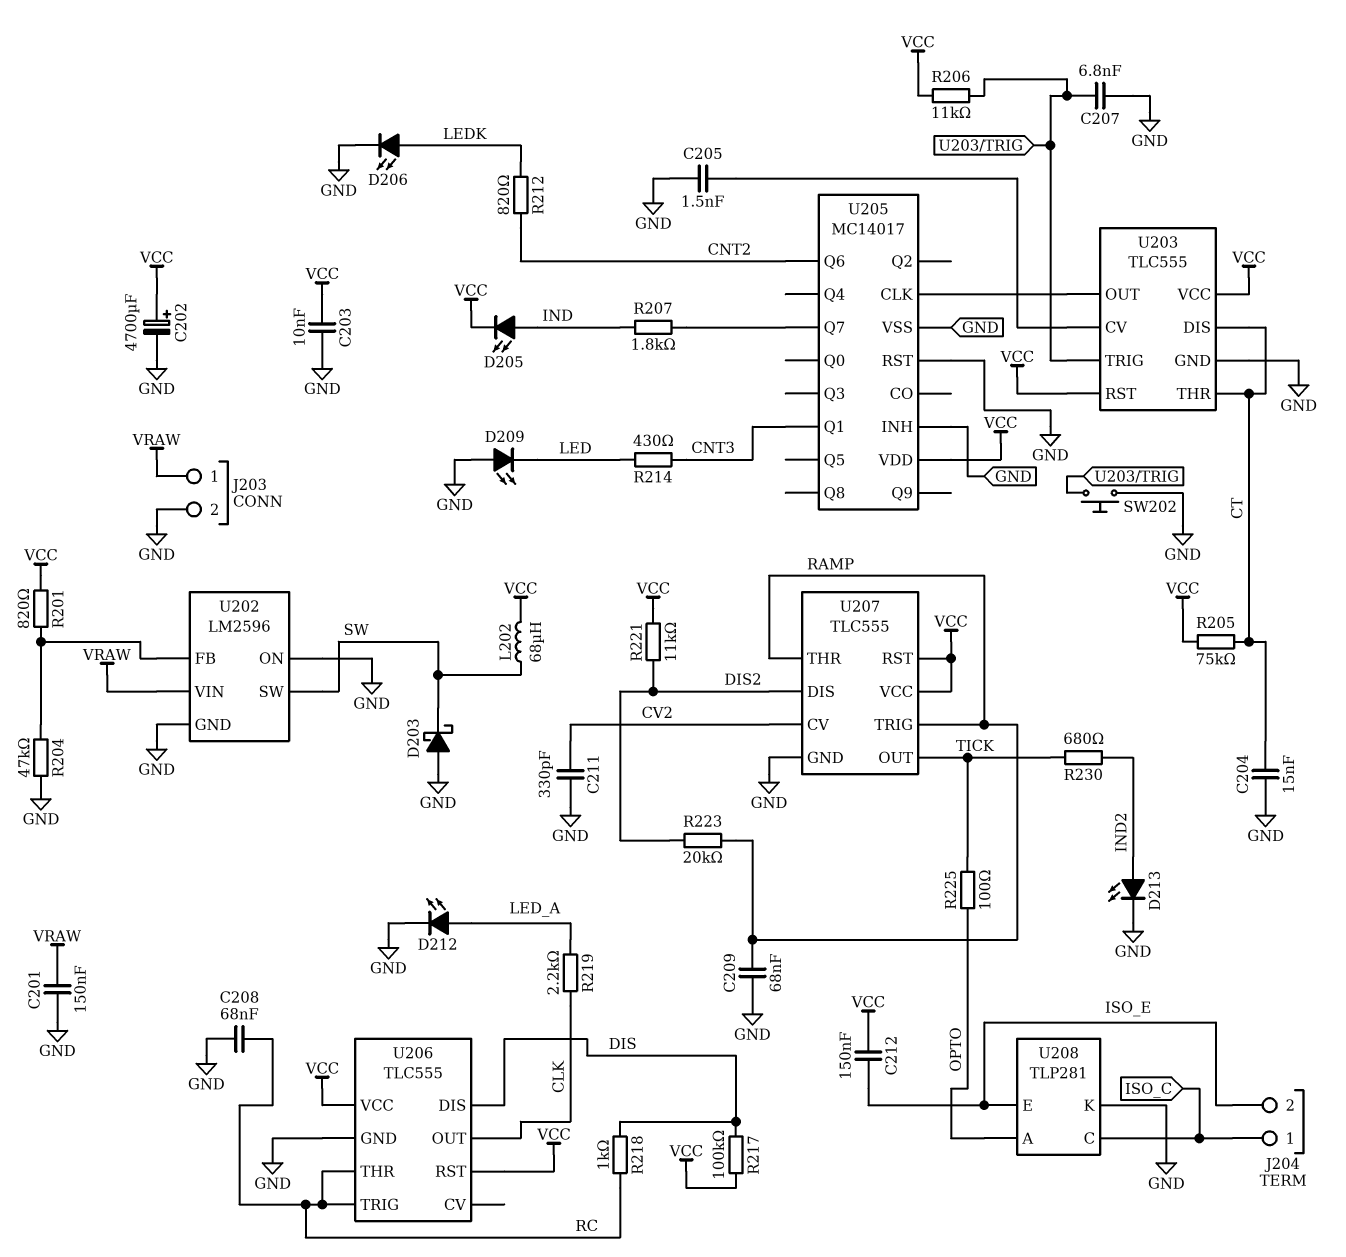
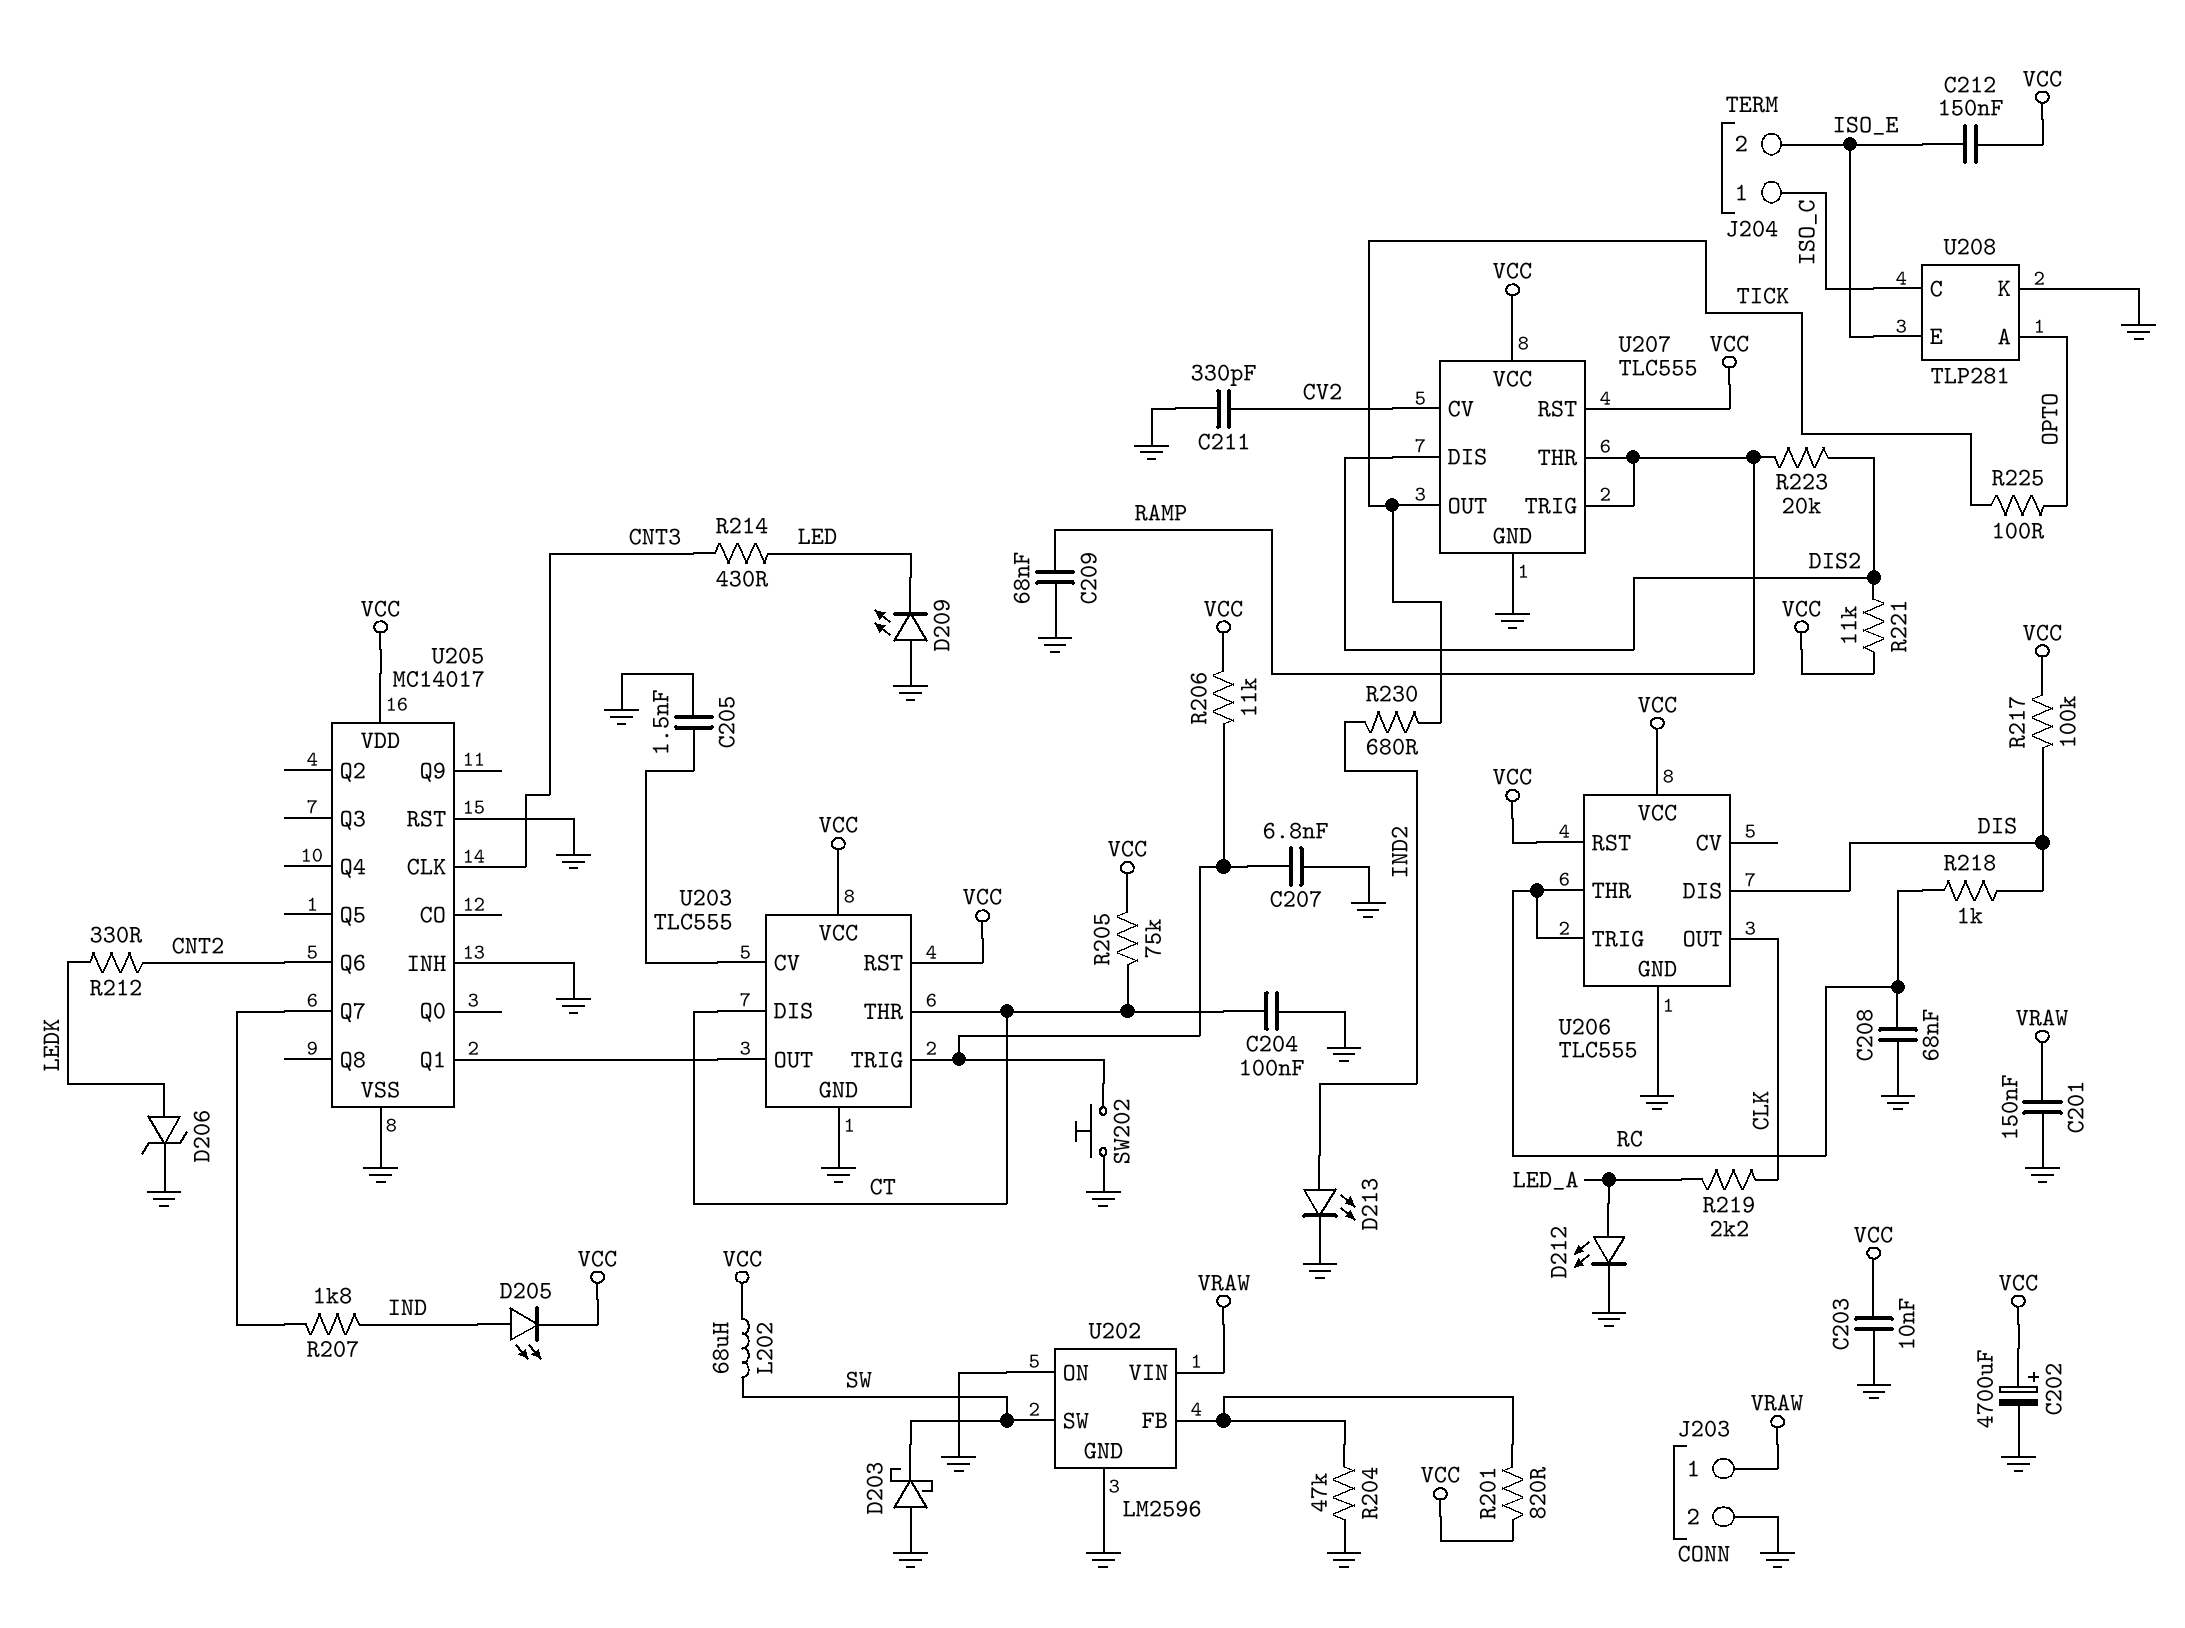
C204: 15nF (CT, GND) -> 100nF (CT, GND)
D206: LED (A LEDK, K GND) -> zener (A LEDK, K GND)
R212: 820 (CNT2, LEDK) -> 330 (CNT2, LEDK)
U205 pin CLK: U203/OUT -> CNT3
U205 pin Q1: CNT3 -> U203/OUT

